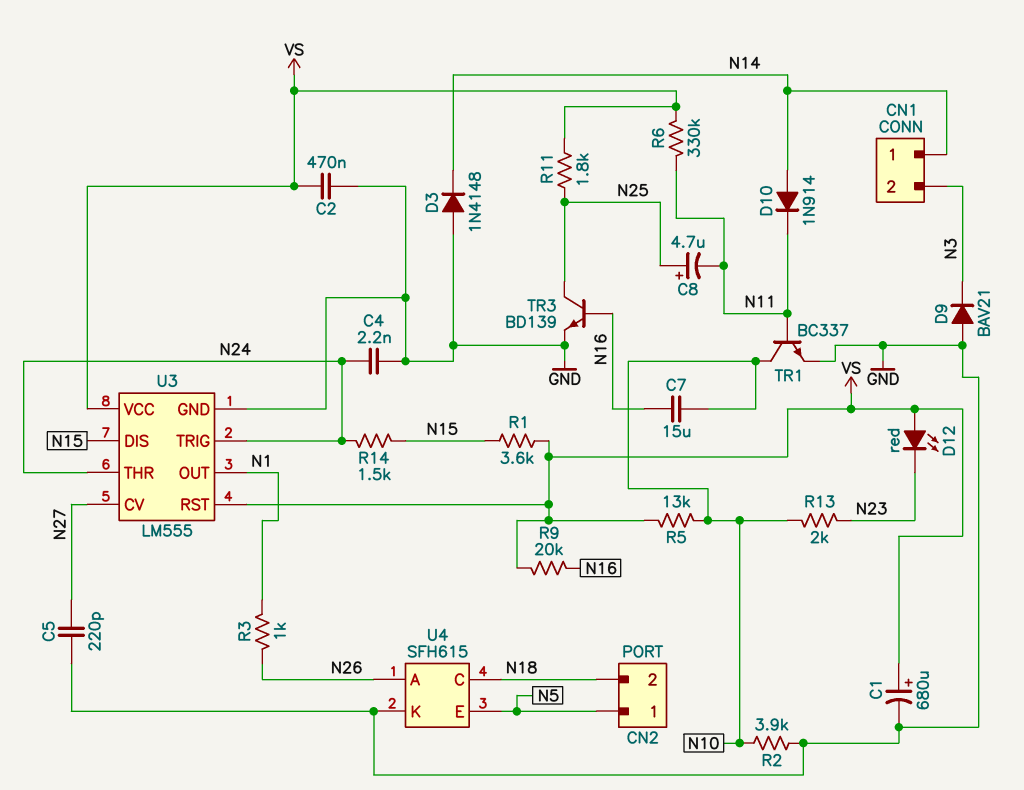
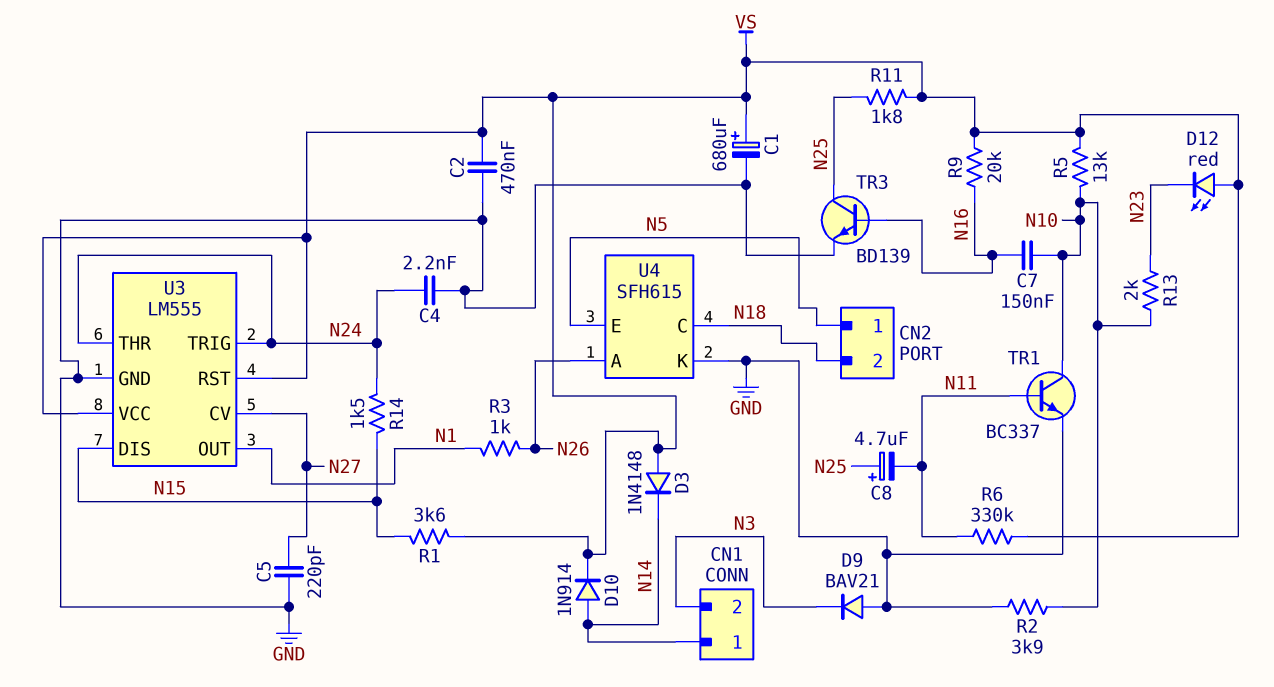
C7: 15uF (N10, N16) -> 150nF (N10, N16)
D3: diode 1N4148 (A GND, K N14) -> diode 1N4148 (A VS, K N14)
D10: diode 1N914 (A N14, K N11) -> diode 1N914 (A N14, K VS)

